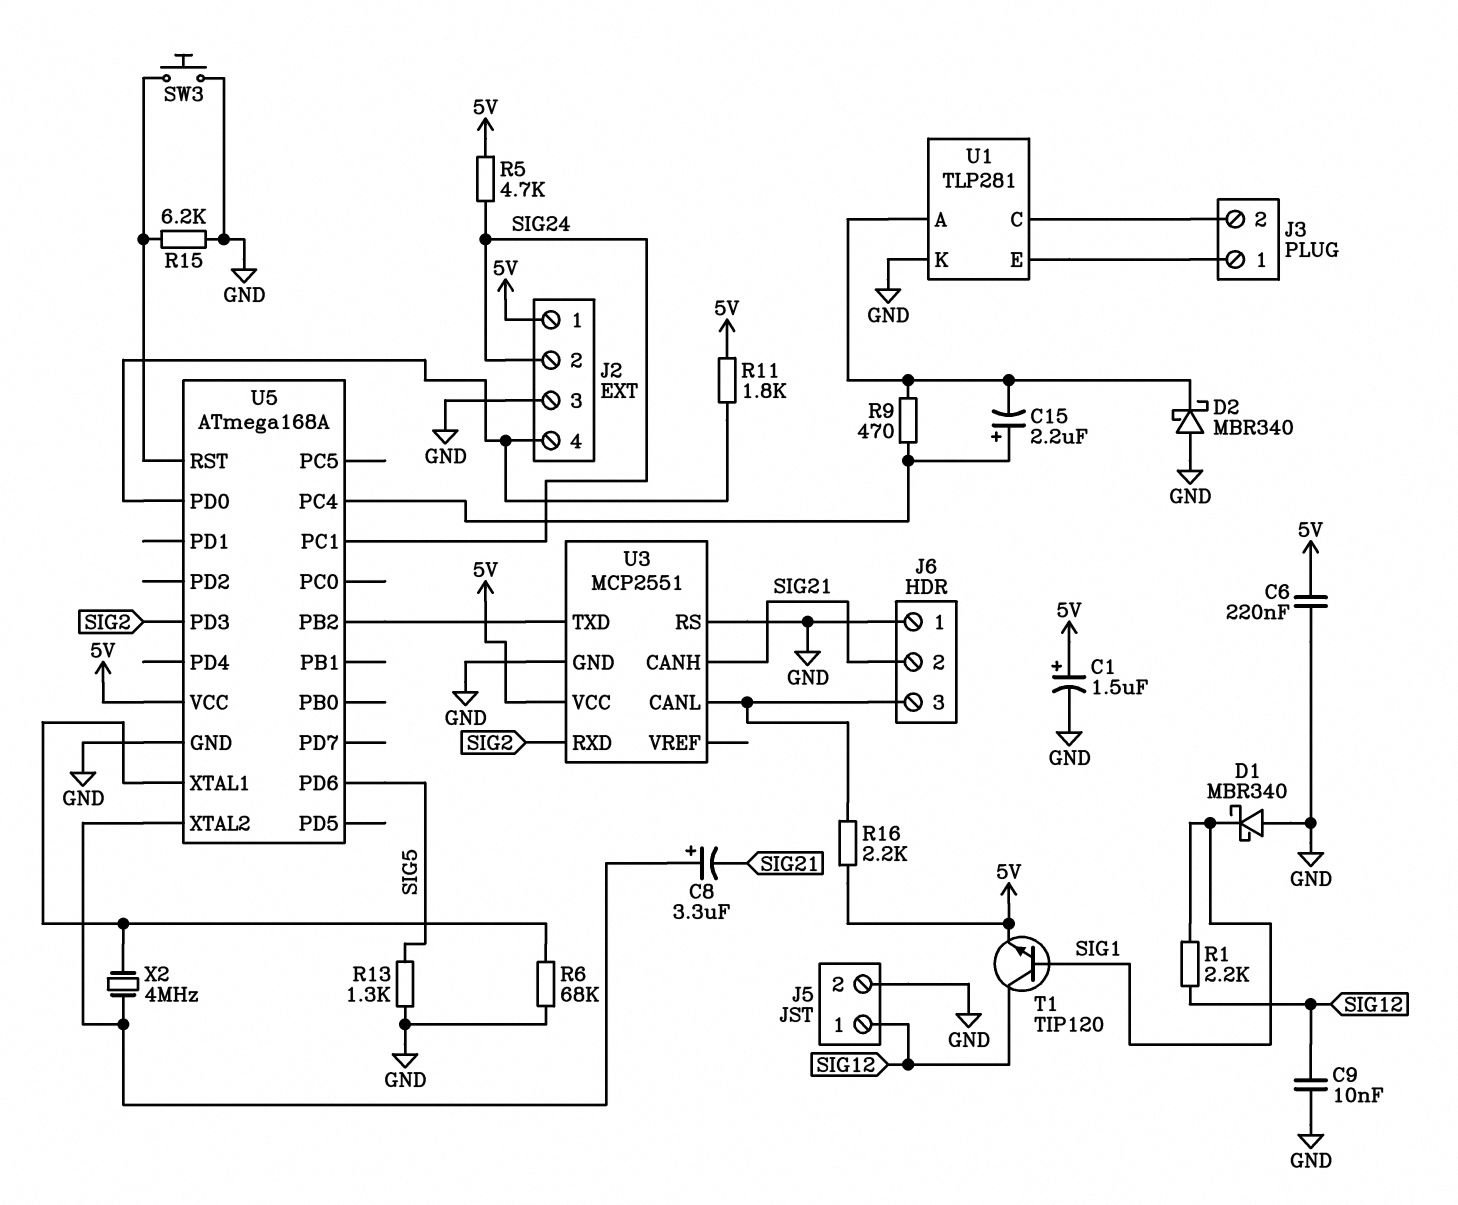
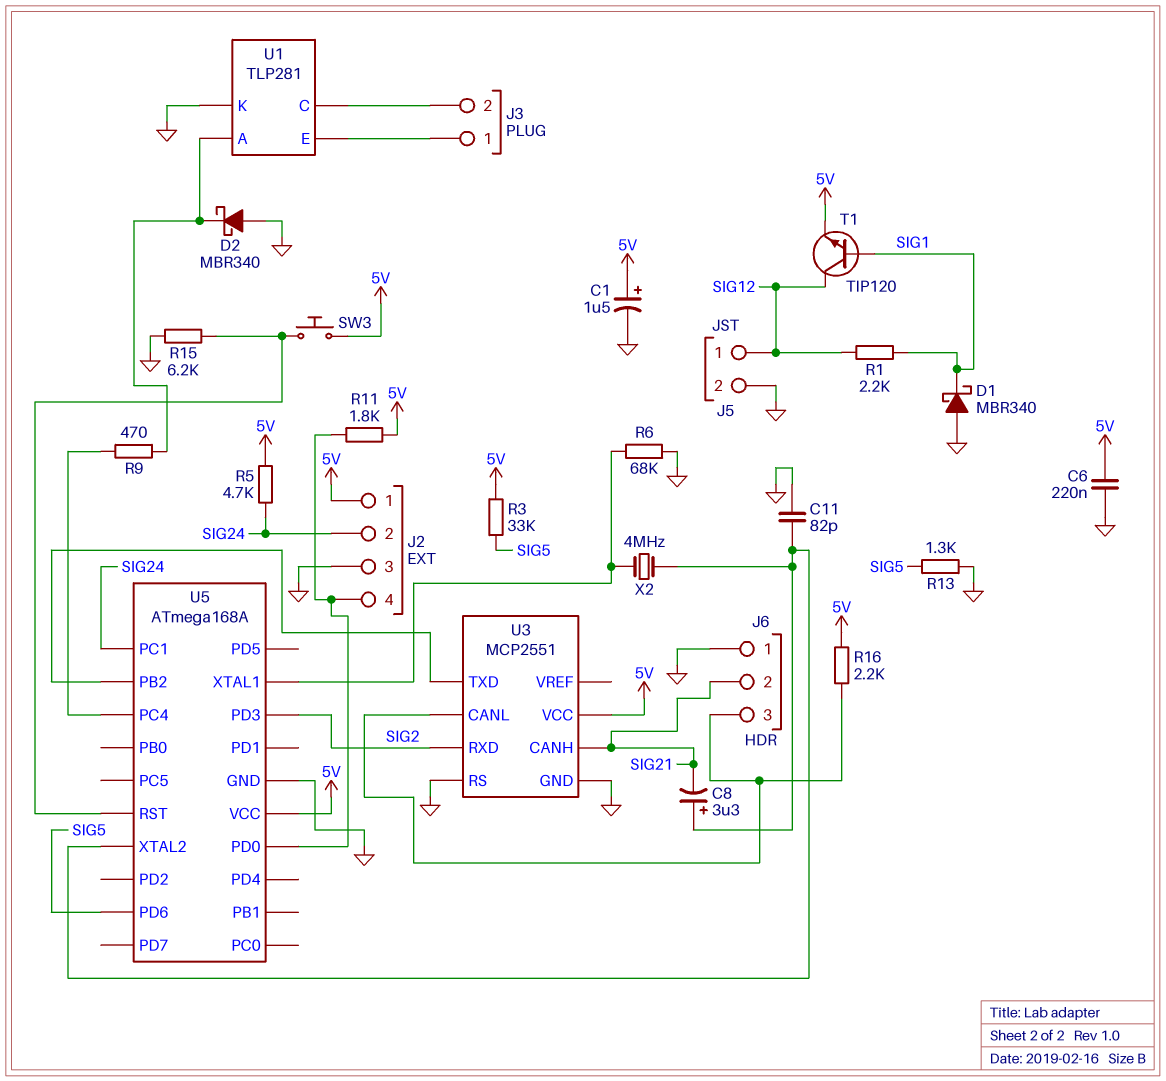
C9: 10nF (GND, SIG12) -> none
C11: none -> 82pF (GND, U5/XTAL2)
C15: 2.2uF (plus U5/PC4, minus U1/A) -> none
R3: none -> 33k (5V, SIG5)
SW3: button (GND, U5/RST) -> button (5V, U5/RST)

